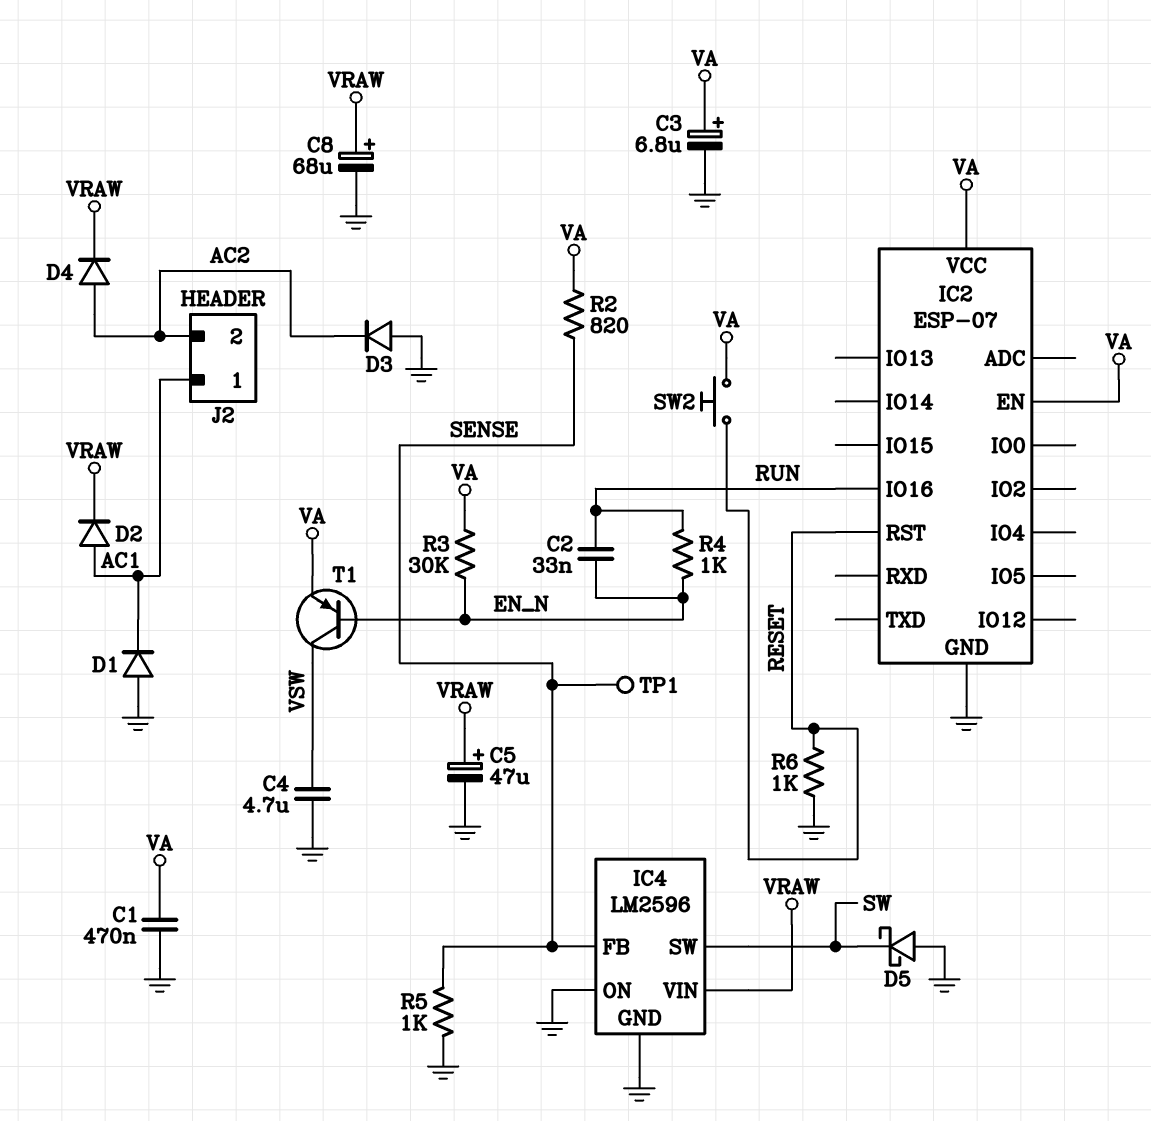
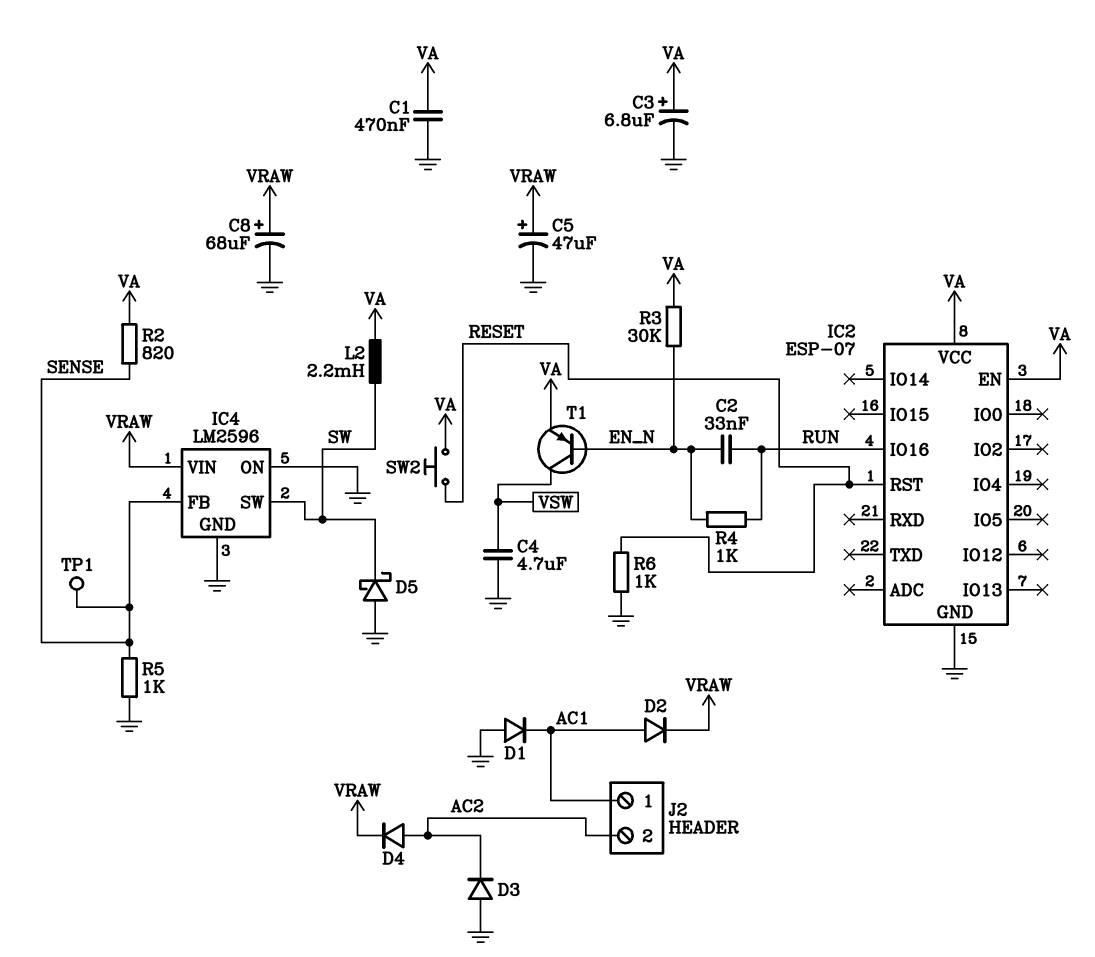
L2: none -> 2.2mH (SW, VA)

